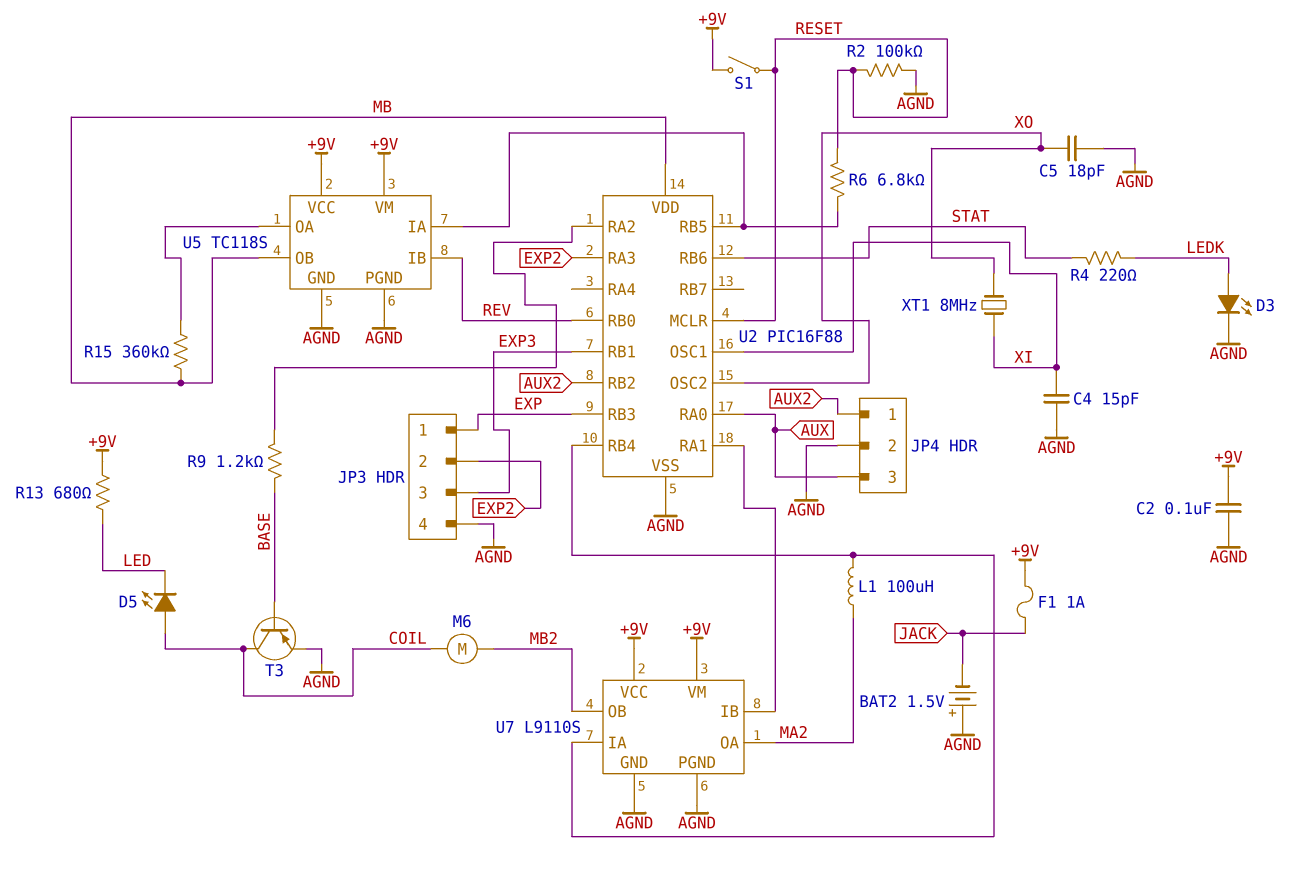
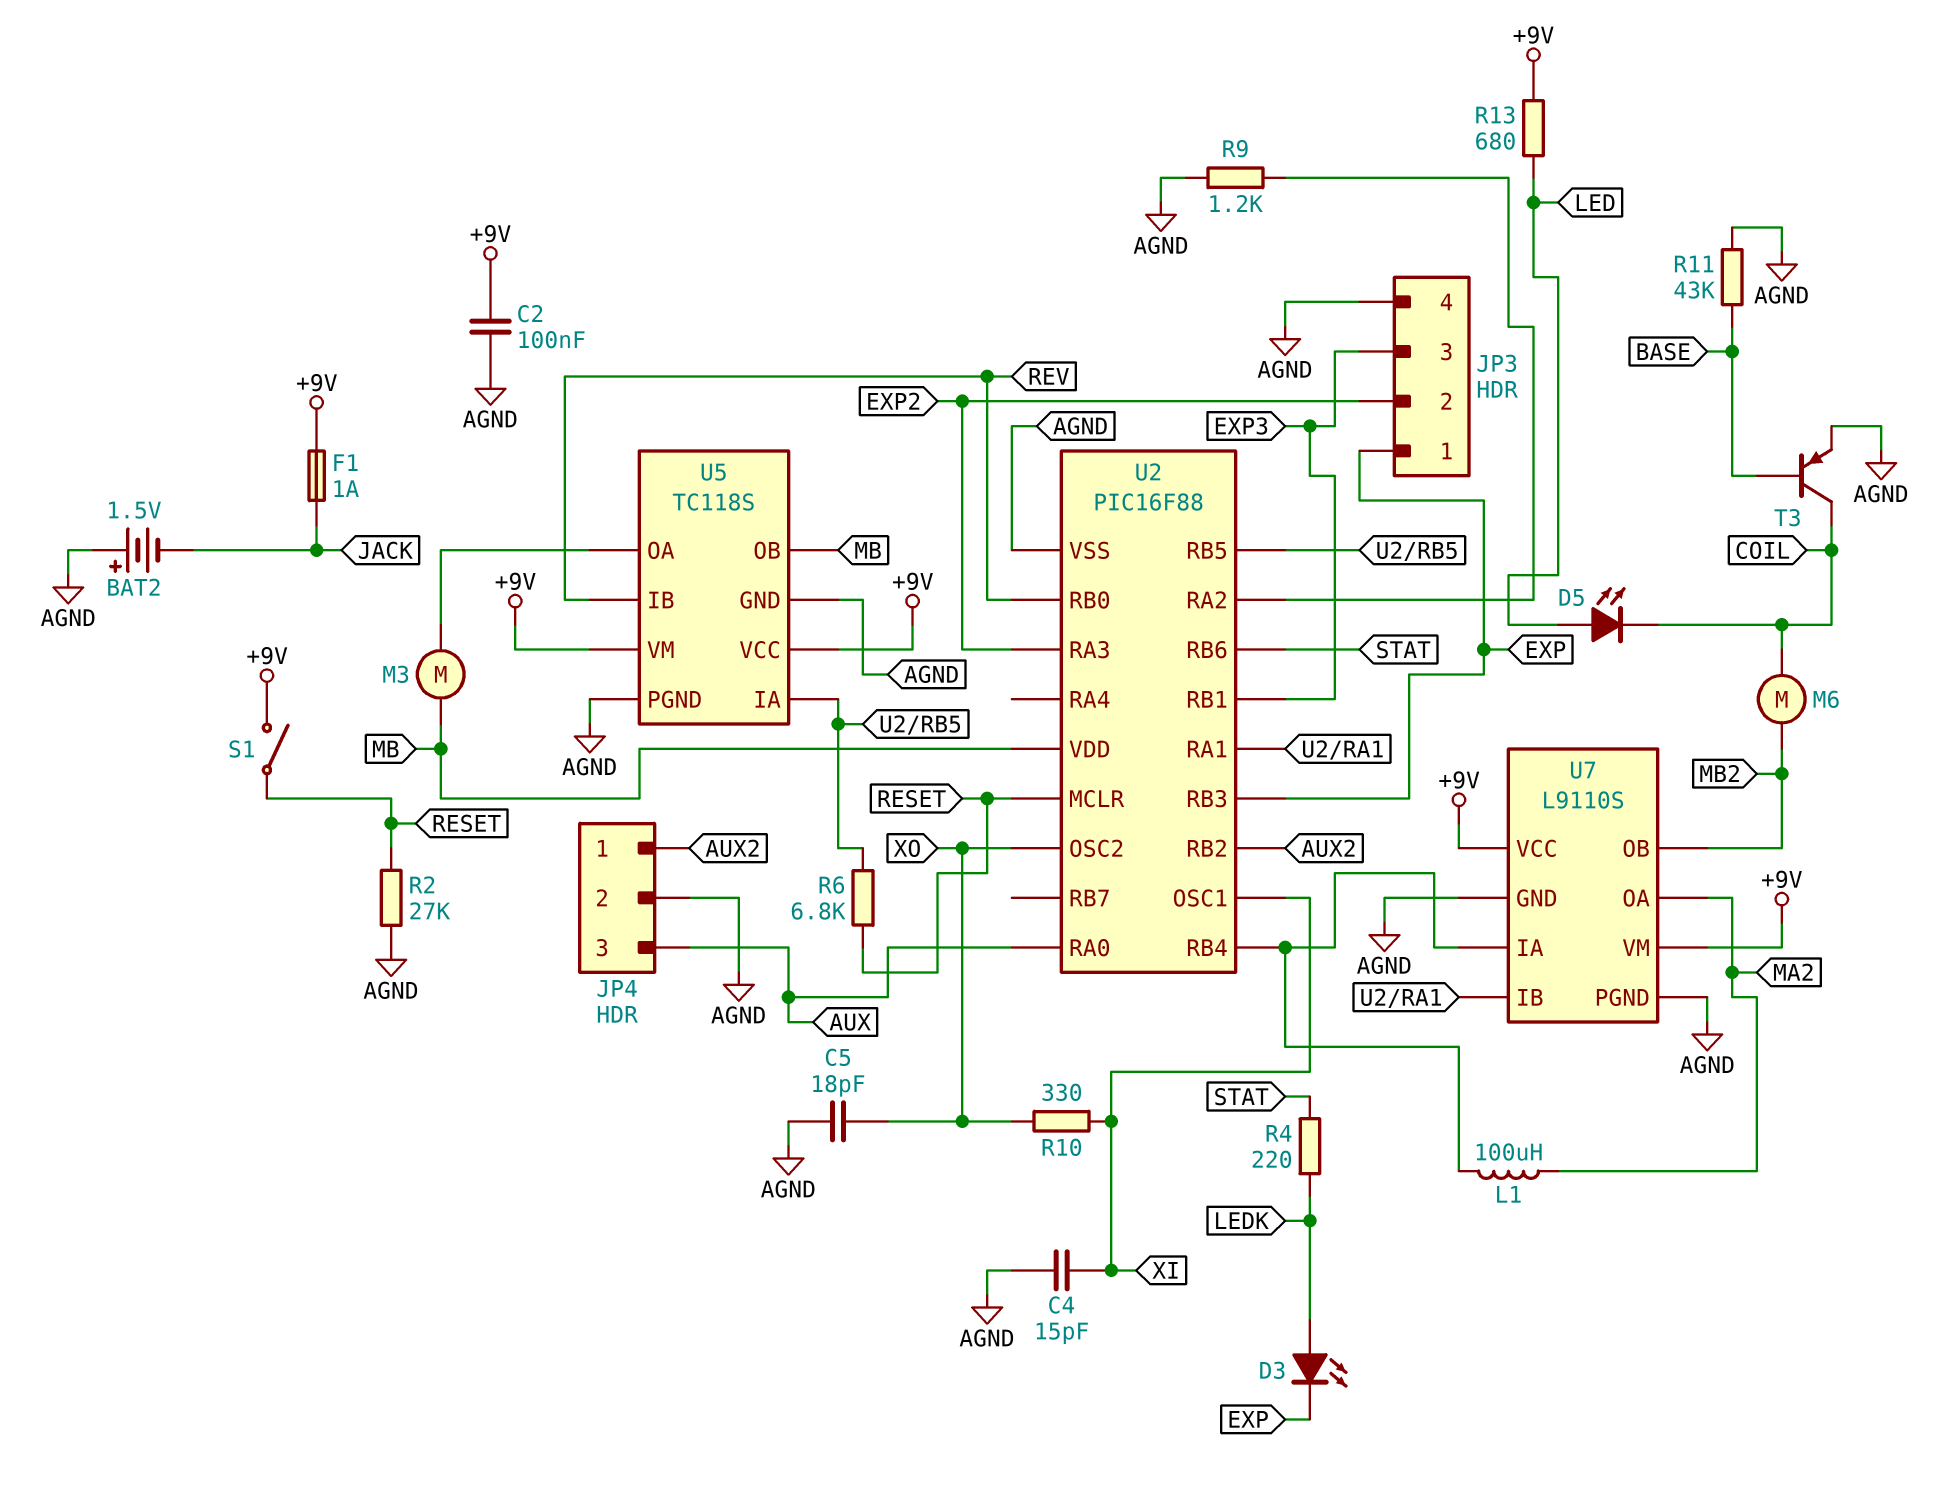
D3: LED (A LEDK, K AGND) -> LED (A LEDK, K EXP)
D5: LED (A COIL, K LED) -> LED (A LED, K COIL)
M3: none -> motor (MB, U5/OA)
R2: 100k (AGND, RESET) -> 27k (AGND, RESET)
R9: 1.2k (BASE, U2/RA2) -> 1.2k (AGND, U2/RA2)
R10: none -> 330 (XI, XO)
R11: none -> 43k (AGND, BASE)
R15: 360k (MB, U5/OA) -> none
XT1: 8MHz (XI, XO) -> none

